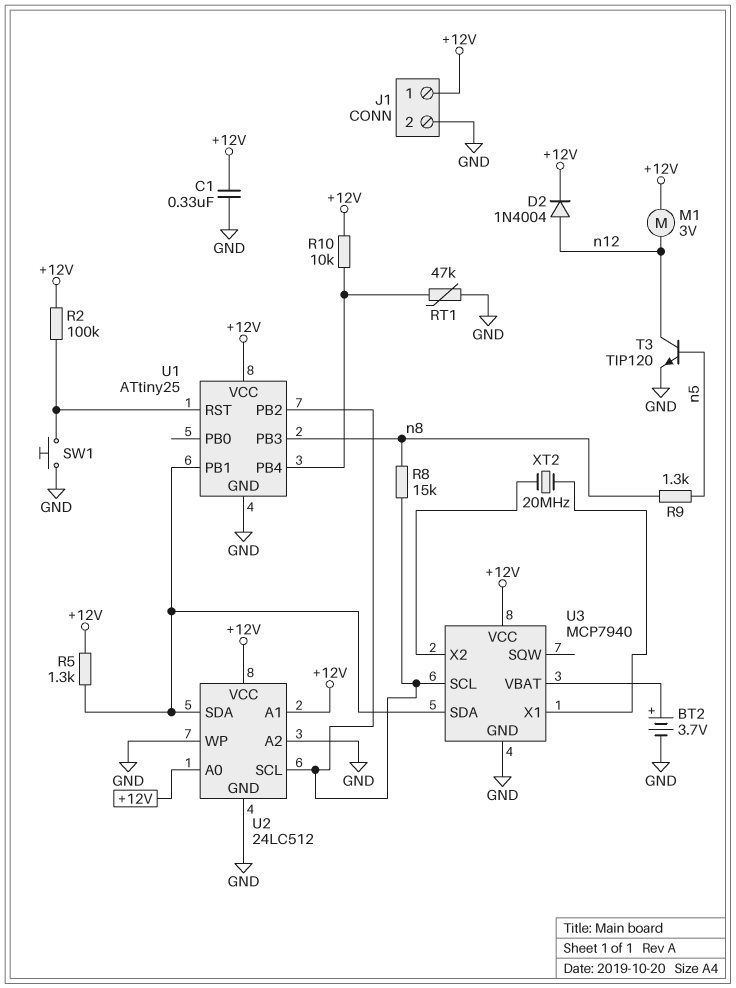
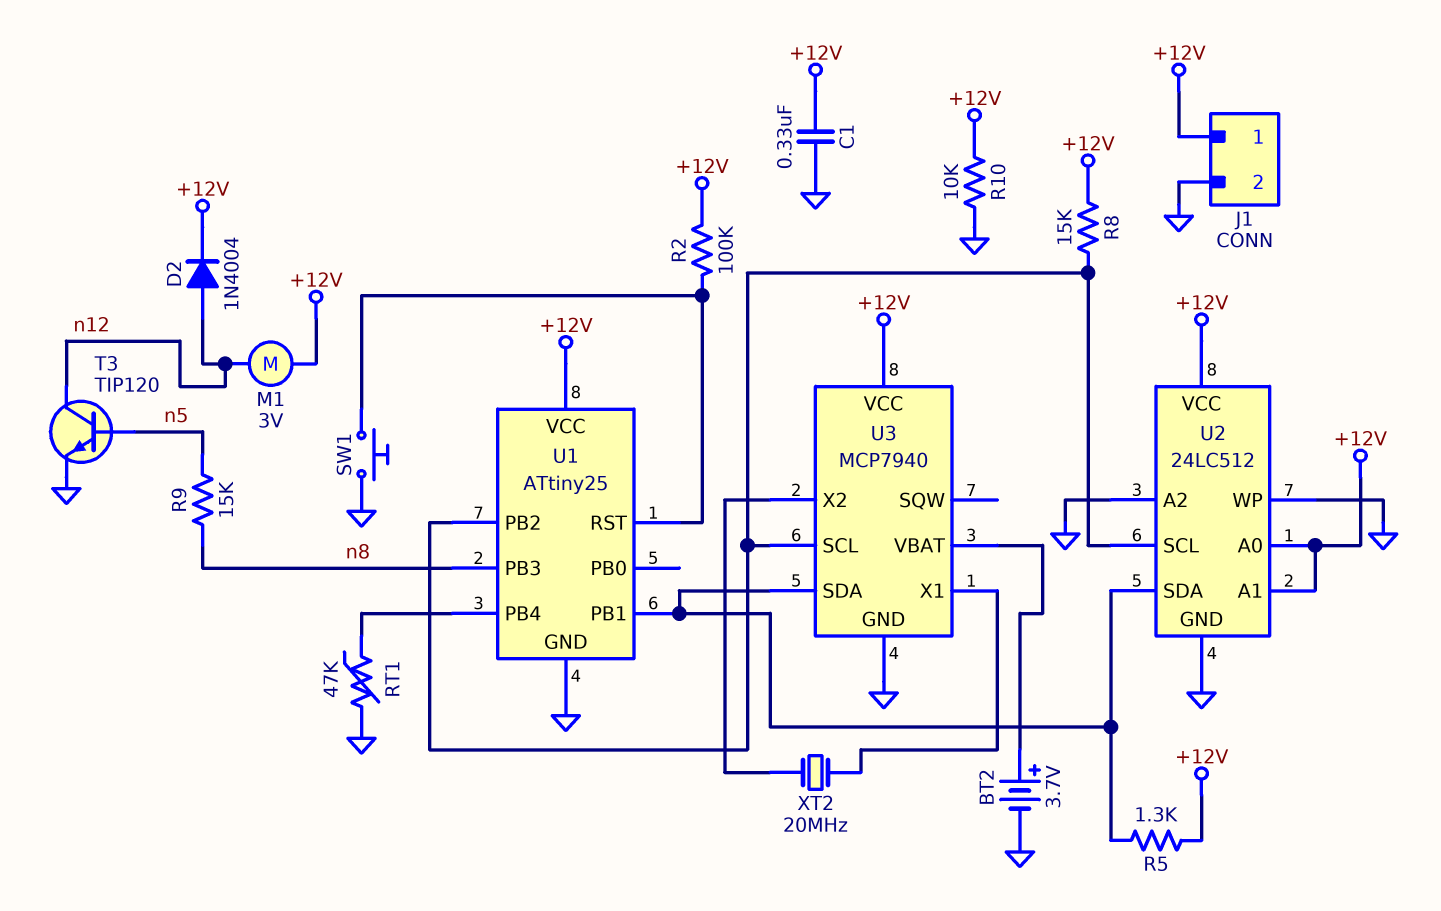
R8: 15k (U1/PB2, n8) -> 15k (+12V, U1/PB2)
R9: 1.3k (n5, n8) -> 15k (n5, n8)
R10: 10k (+12V, U1/PB4) -> 10k (+12V, GND)

